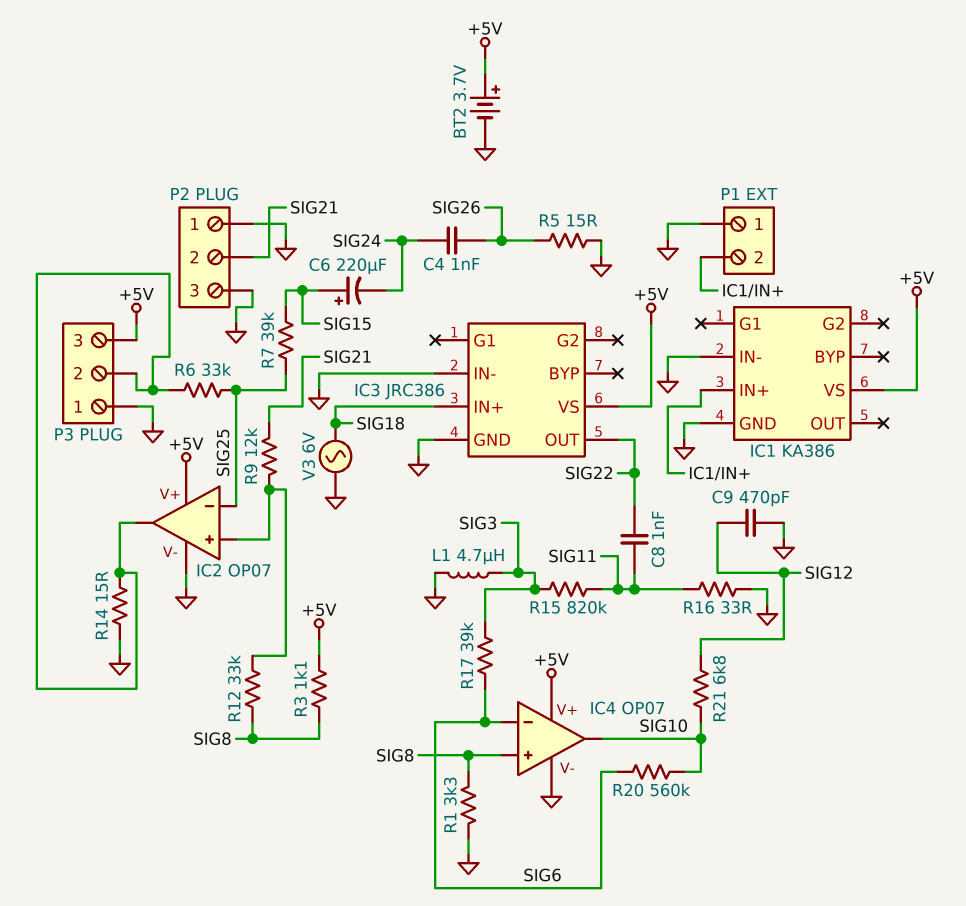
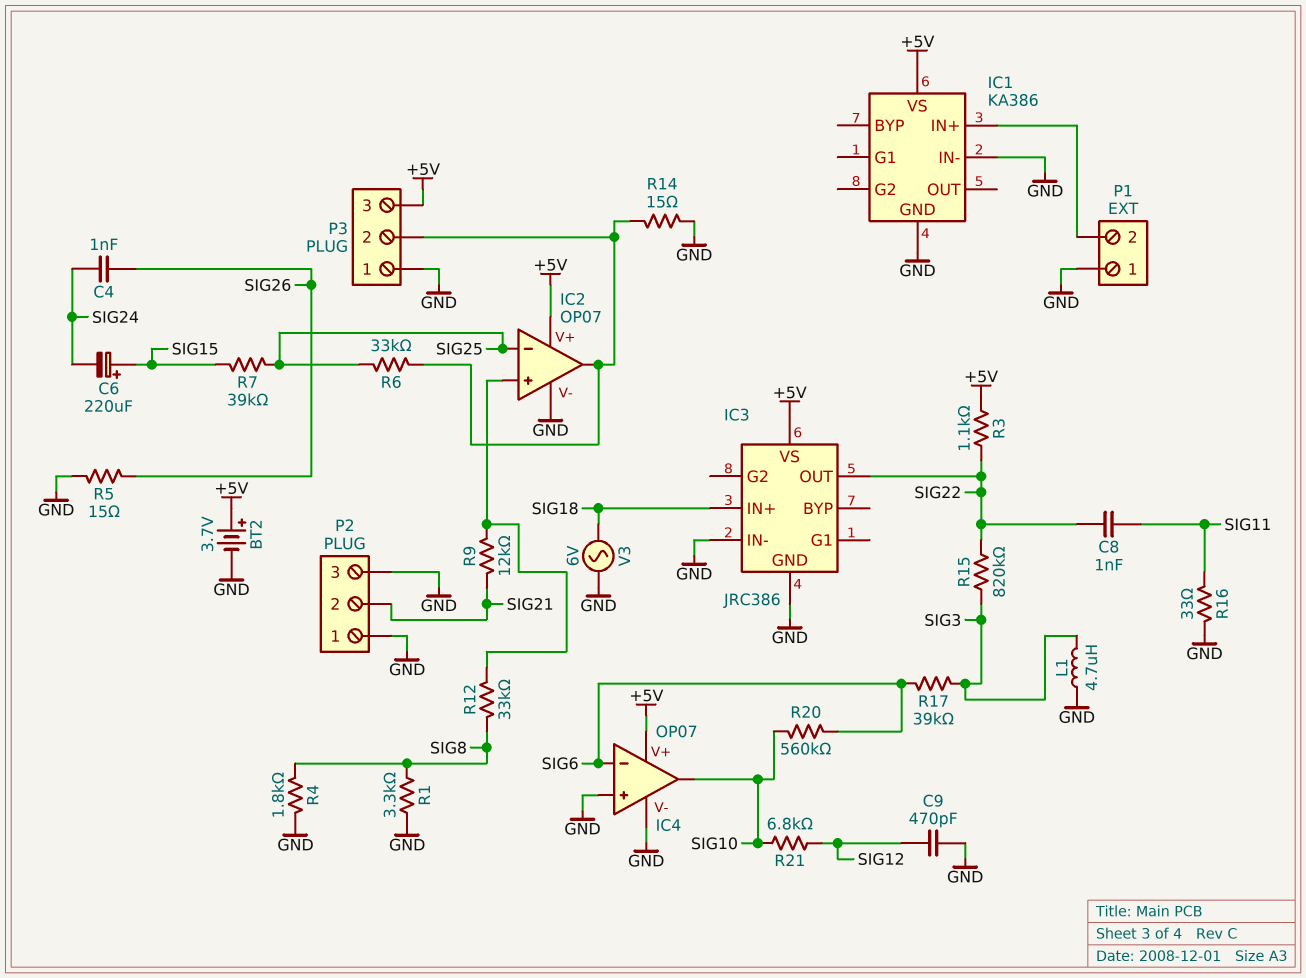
IC4 pin in+: SIG8 -> GND
R3: 1.1k (+5V, SIG8) -> 1.1k (+5V, SIG22)
R4: none -> 1.8k (GND, SIG8)
R15: 820k (SIG3, SIG11) -> 820k (SIG3, SIG22)

